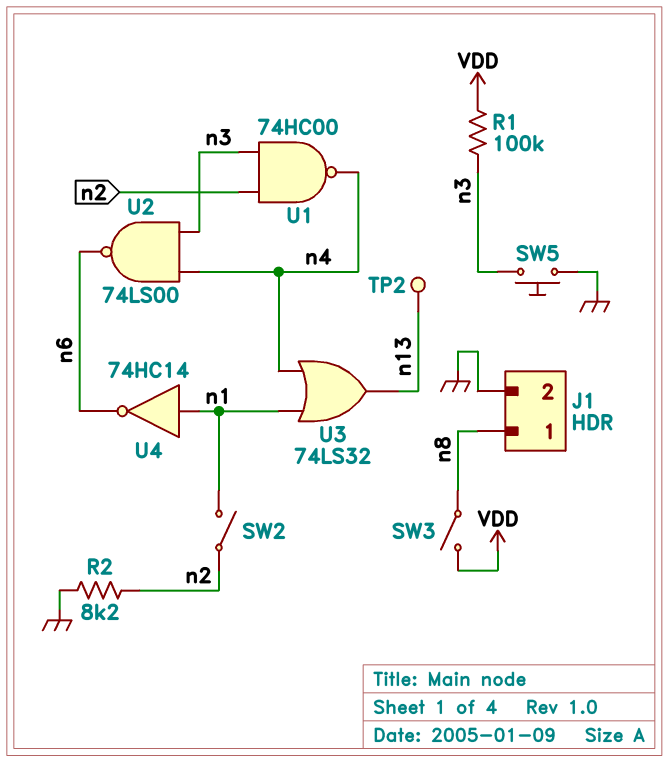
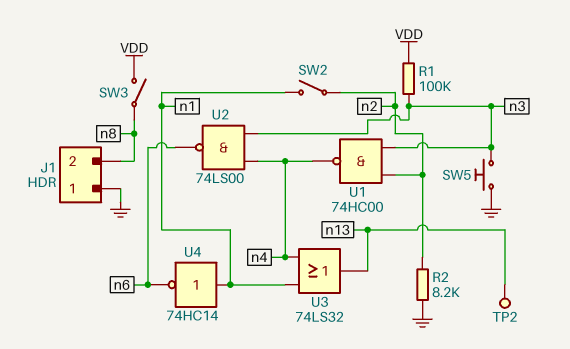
J1 pin 1: n8 -> GND
J1 pin 2: GND -> n8

